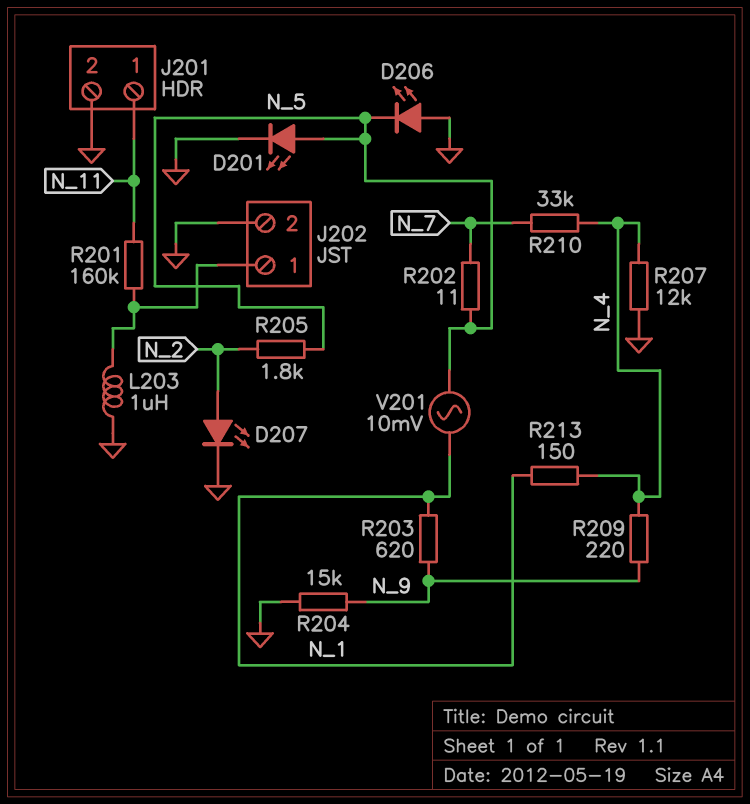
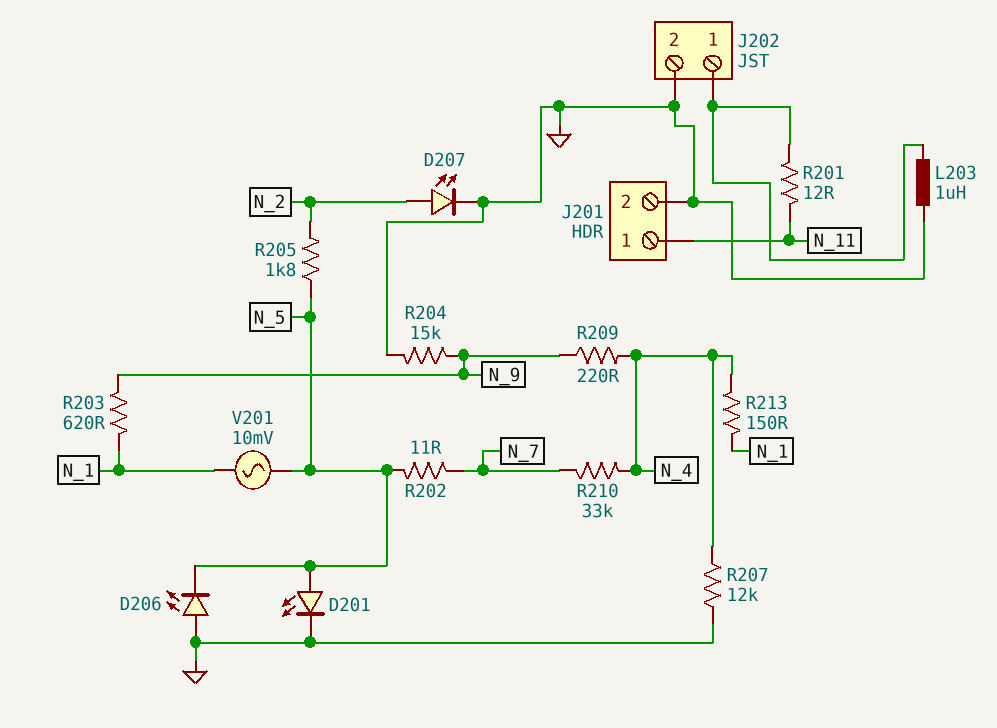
R201: 160k (J202/1, N_11) -> 12 (J202/1, N_11)

